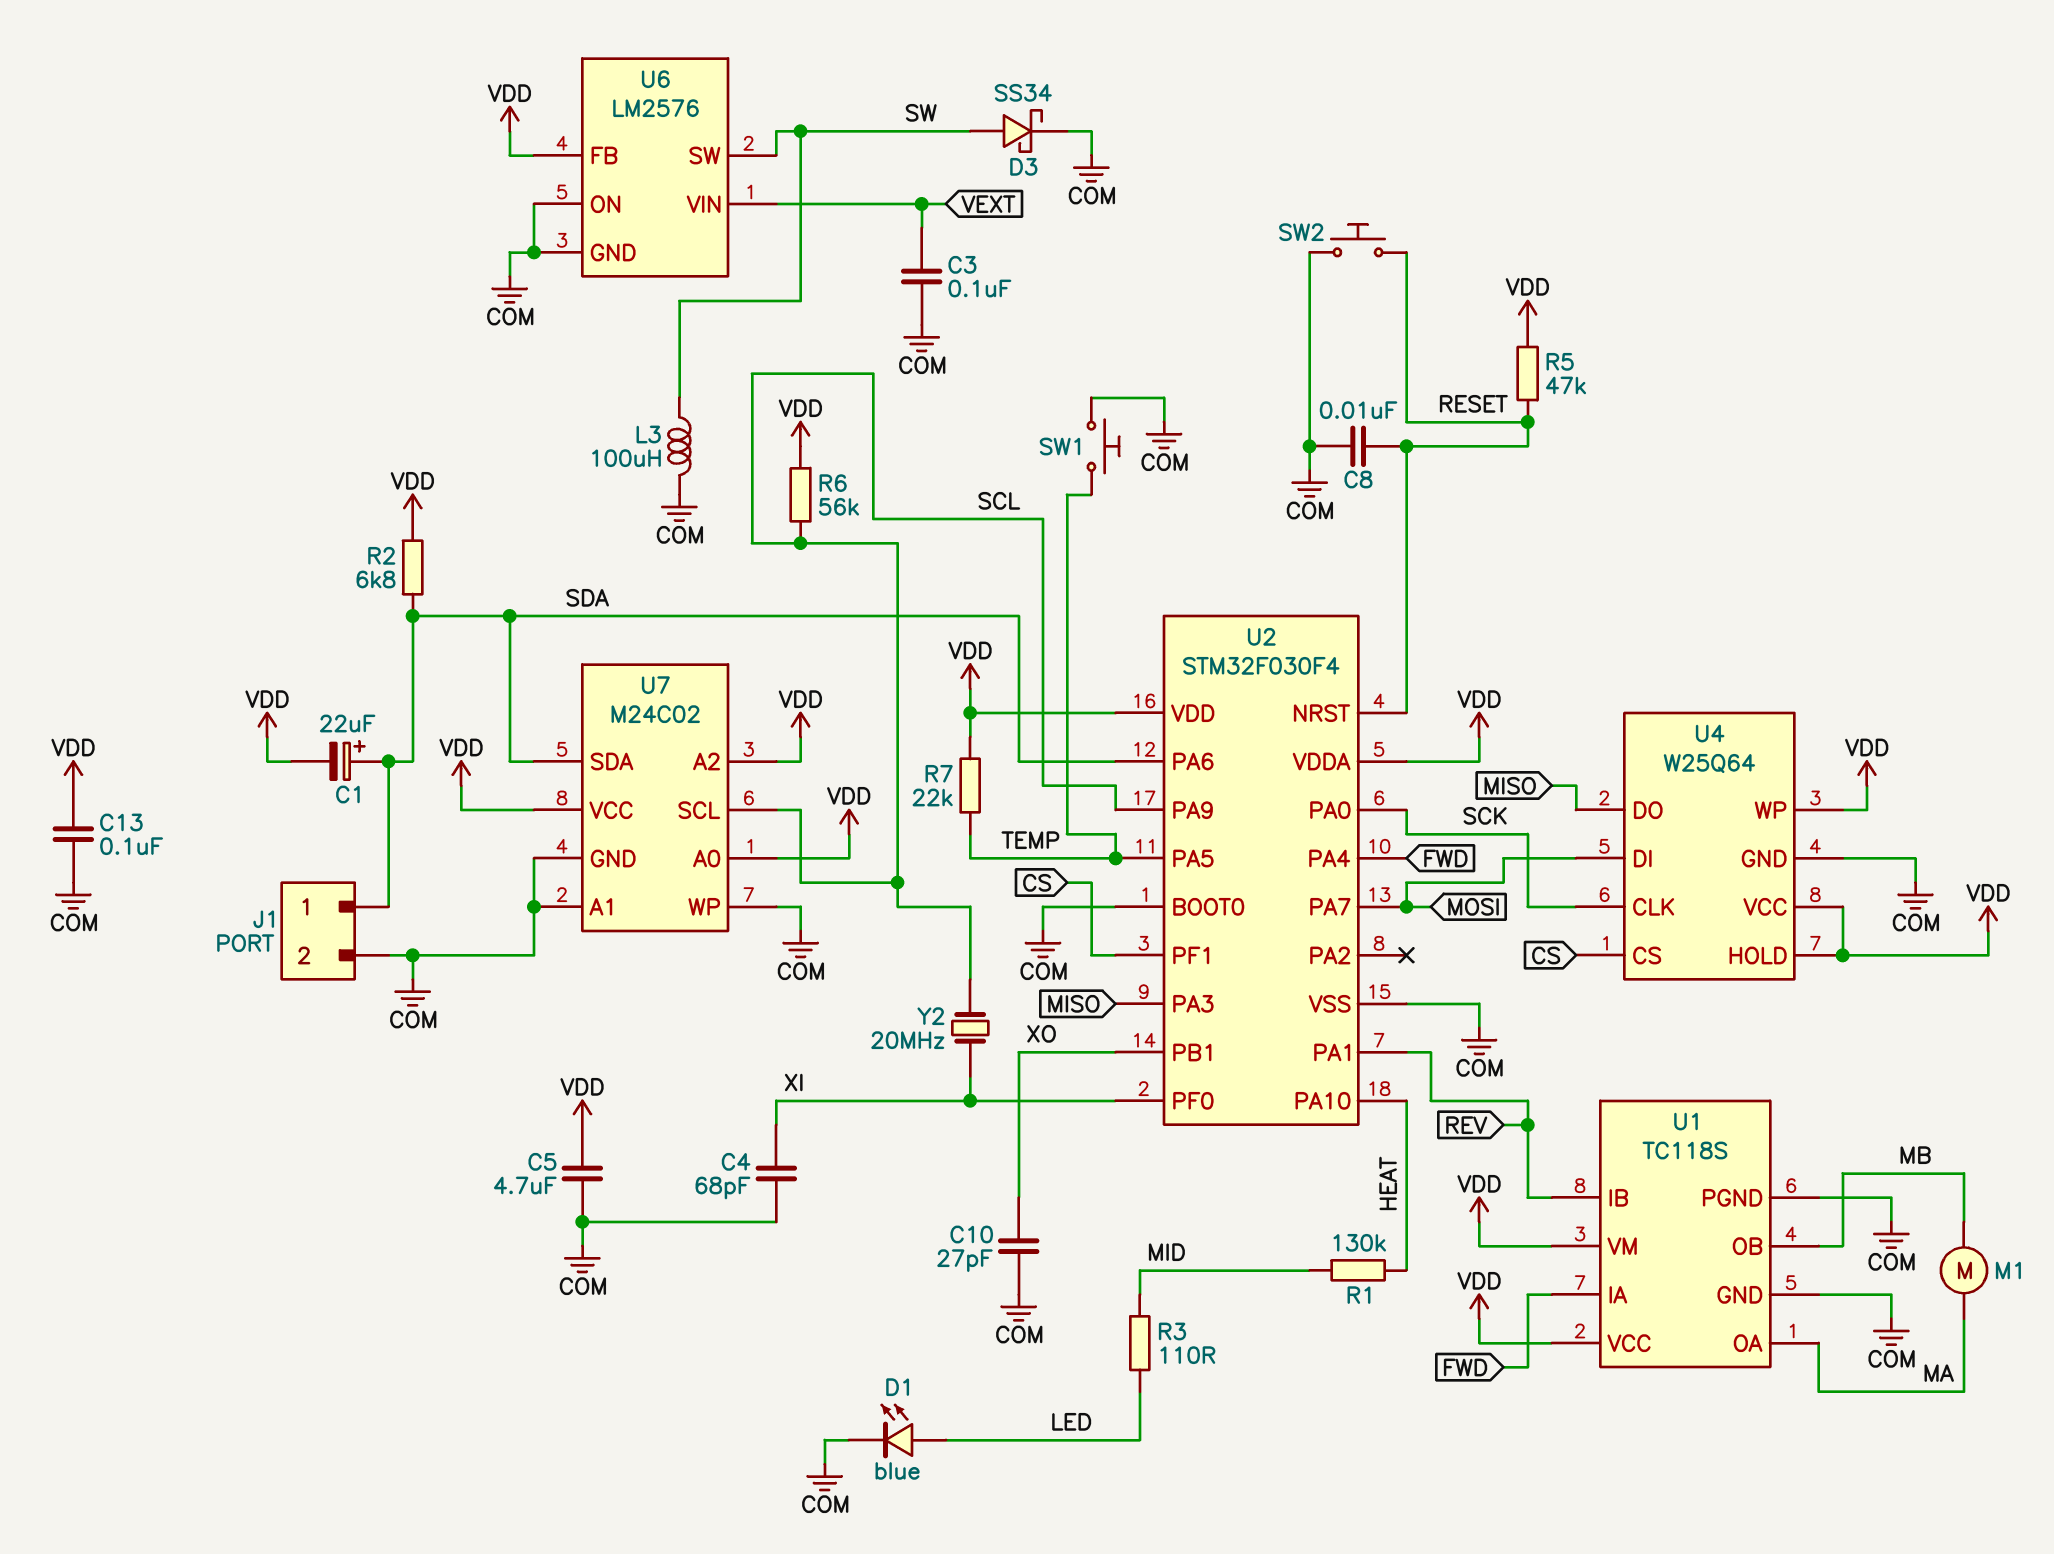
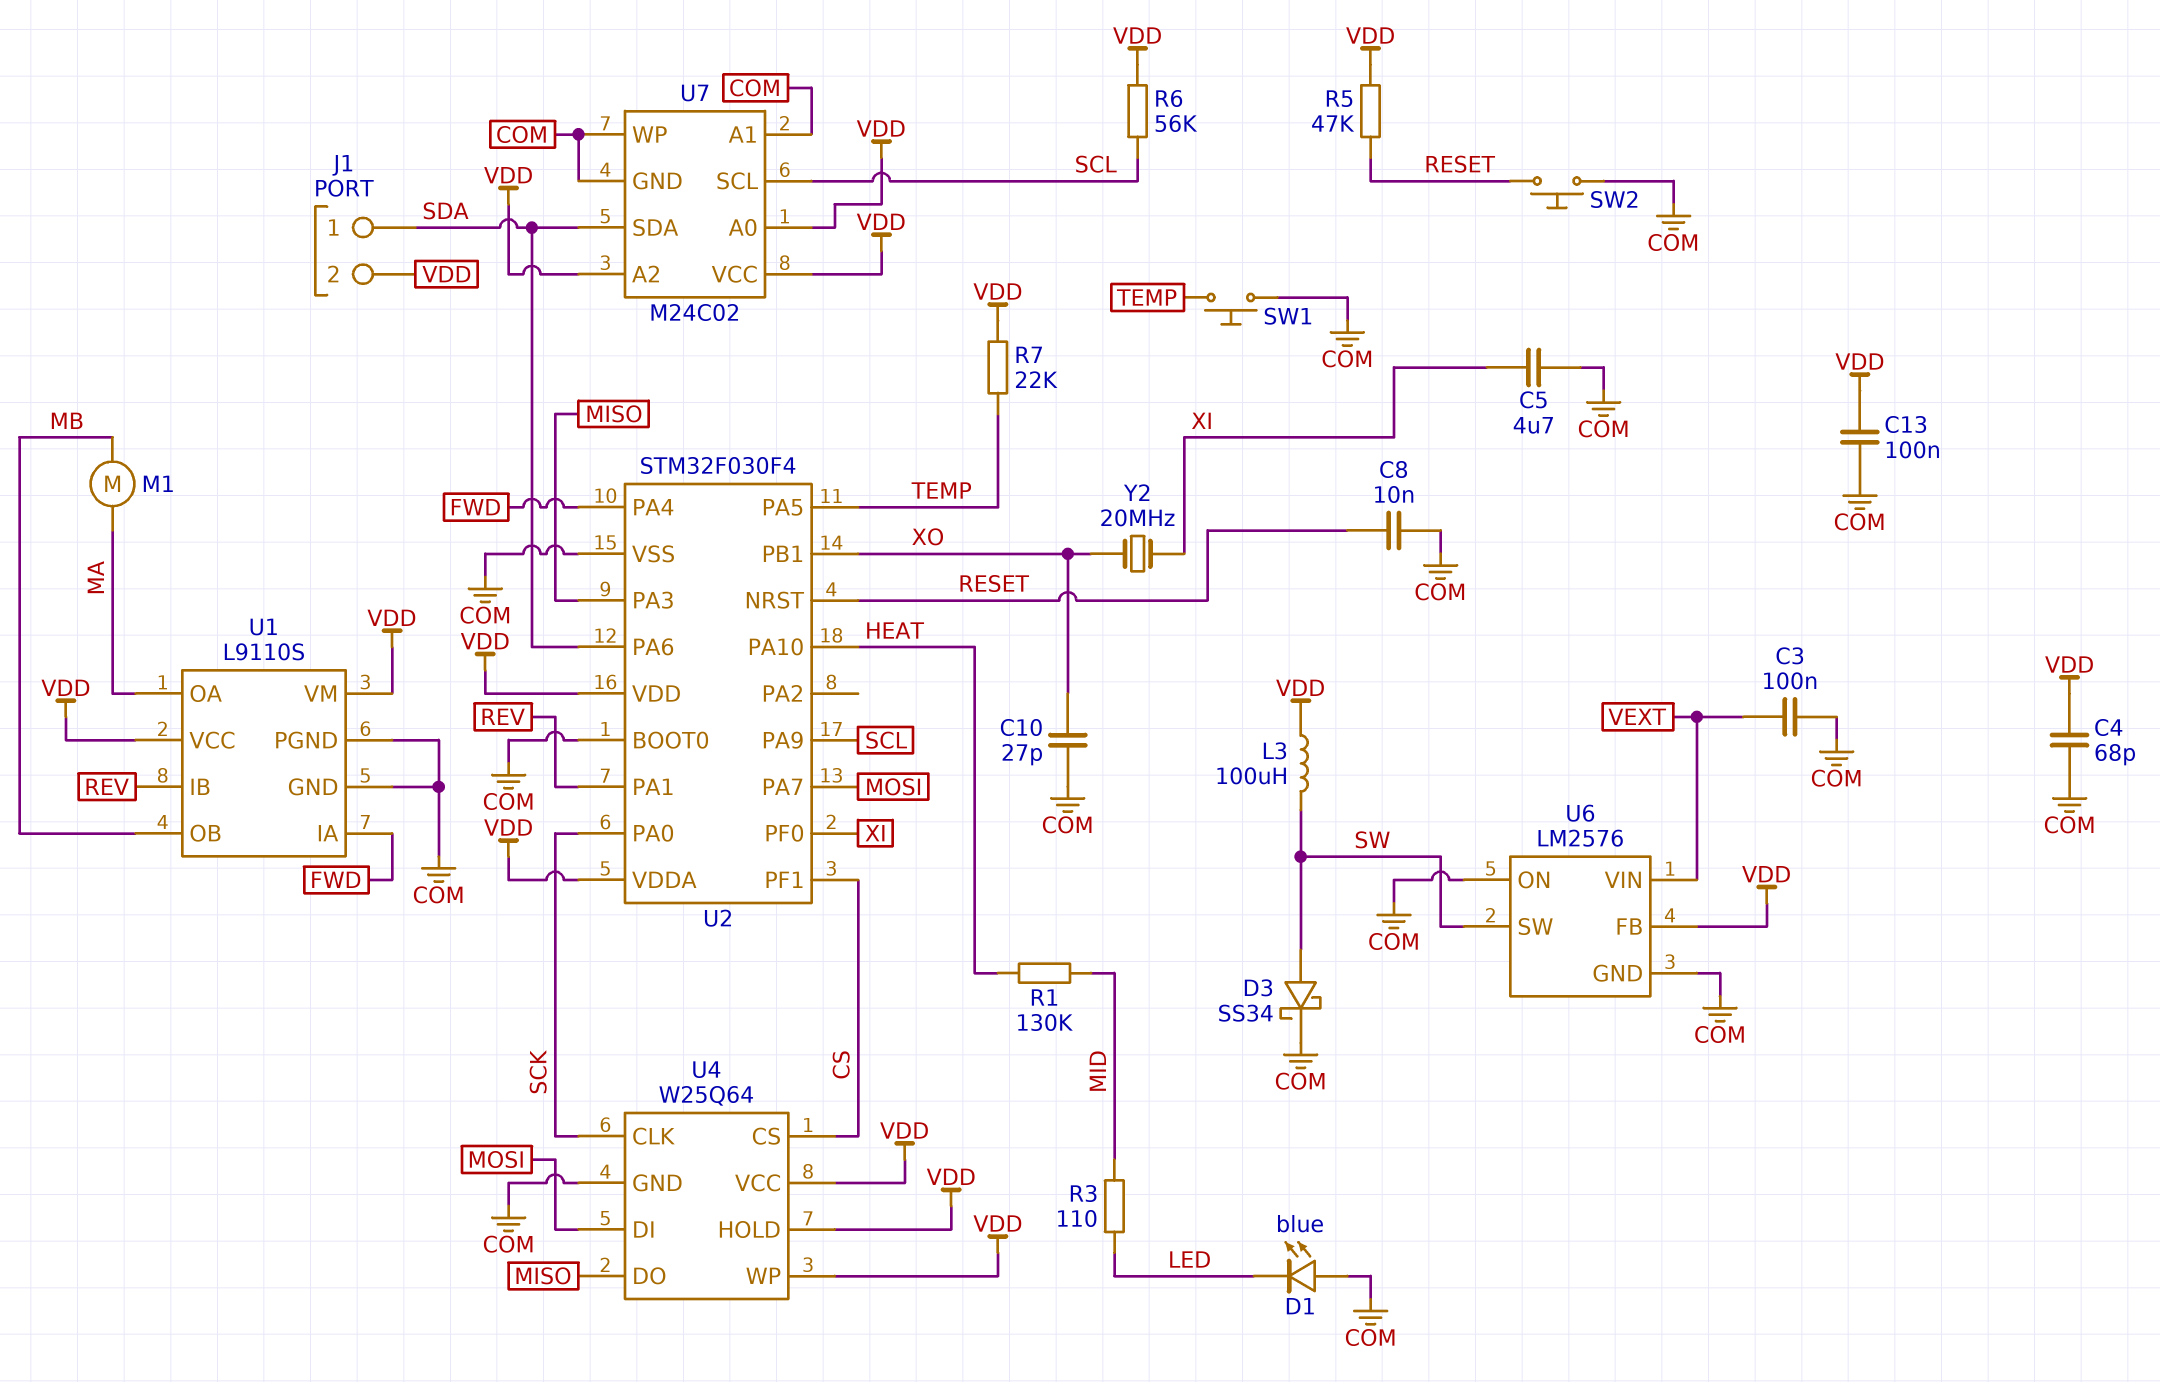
C1: 22uF (plus SDA, minus VDD) -> none
C4: 68pF (COM, XI) -> 68pF (COM, VDD)
C5: 4.7uF (COM, VDD) -> 4.7uF (COM, XI)
D1: LED blue (A LED, K COM) -> LED blue (A COM, K LED)
J1 pin 2: COM -> VDD
L3: 100uH (COM, SW) -> 100uH (SW, VDD)
R2: 6.8k (SDA, VDD) -> none
U1: TC118S -> L9110S
Y2: 20MHz (SCL, XI) -> 20MHz (XI, XO)

